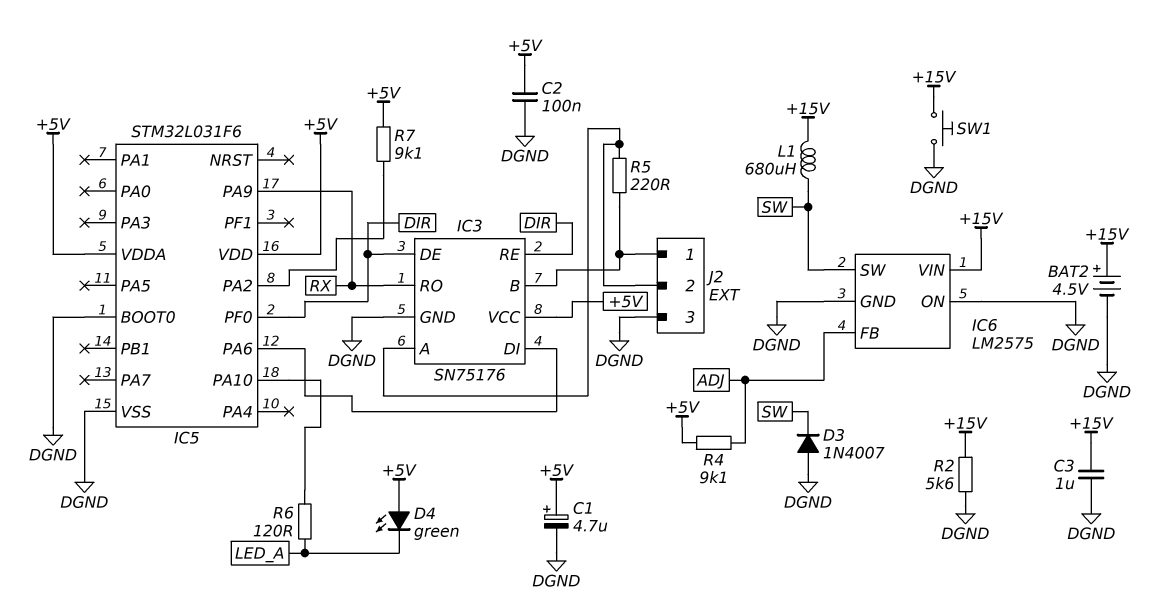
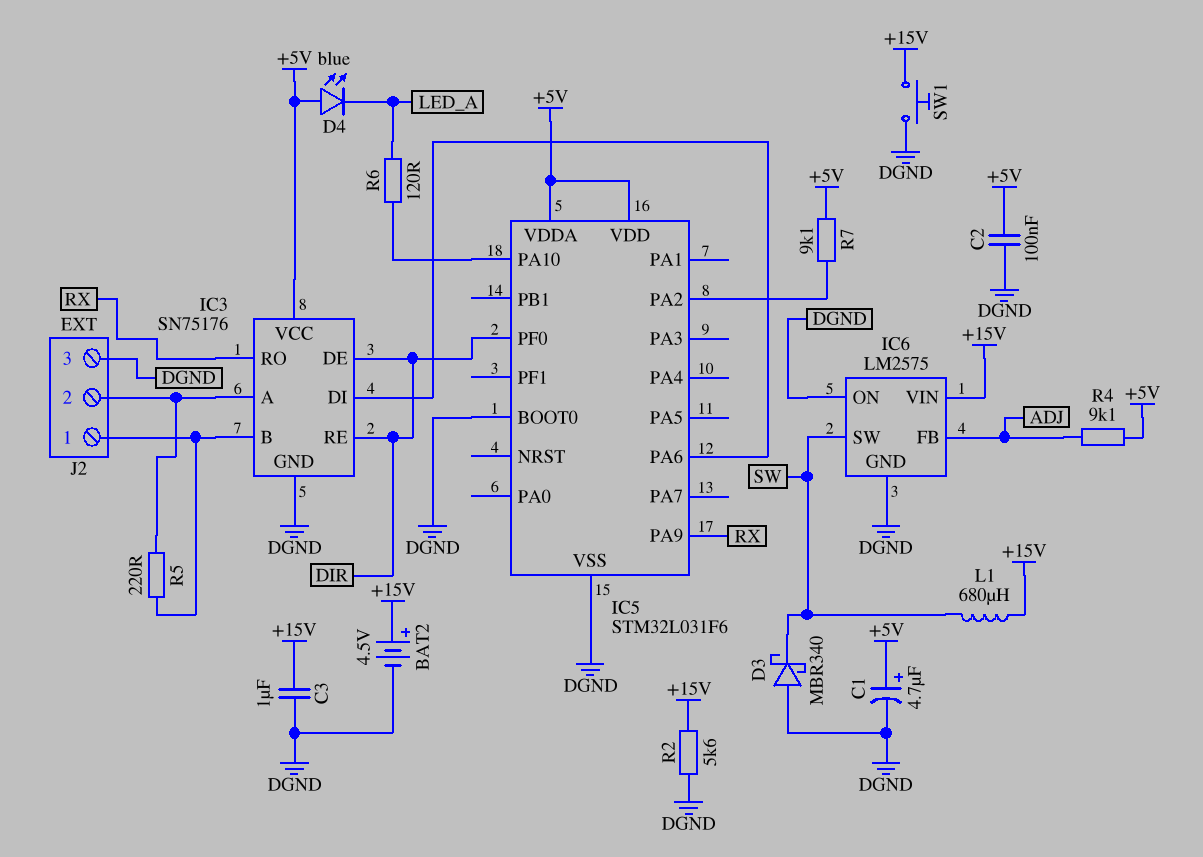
D3: diode 1N4007 (A DGND, K SW) -> schottky MBR340 (A DGND, K SW)
D4: LED green (A +5V, K LED_A) -> LED blue (A +5V, K LED_A)

